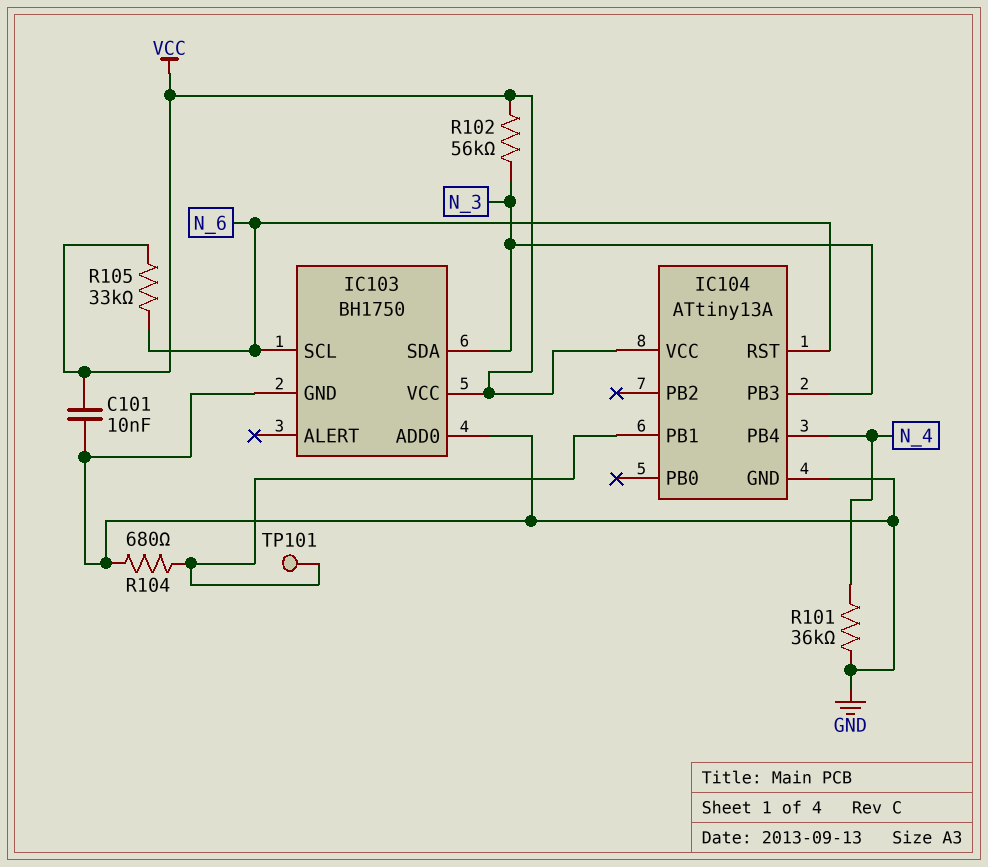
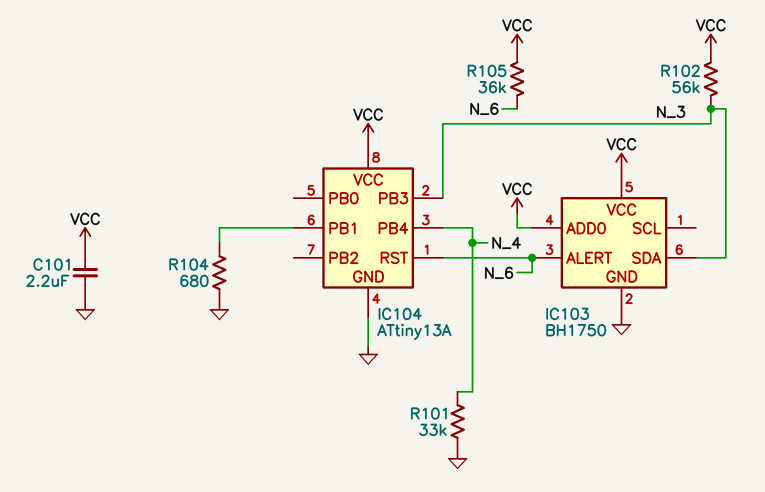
C101: 10nF (GND, VCC) -> 2.2uF (GND, VCC)
IC103 pin ADD0: GND -> VCC
IC103 pin ALERT: none -> N_6
IC103 pin SCL: N_6 -> none
R101: 36k (GND, N_4) -> 33k (GND, N_4)
R105: 33k (N_6, VCC) -> 36k (N_6, VCC)
TP101: test point (IC104/PB1) -> none

